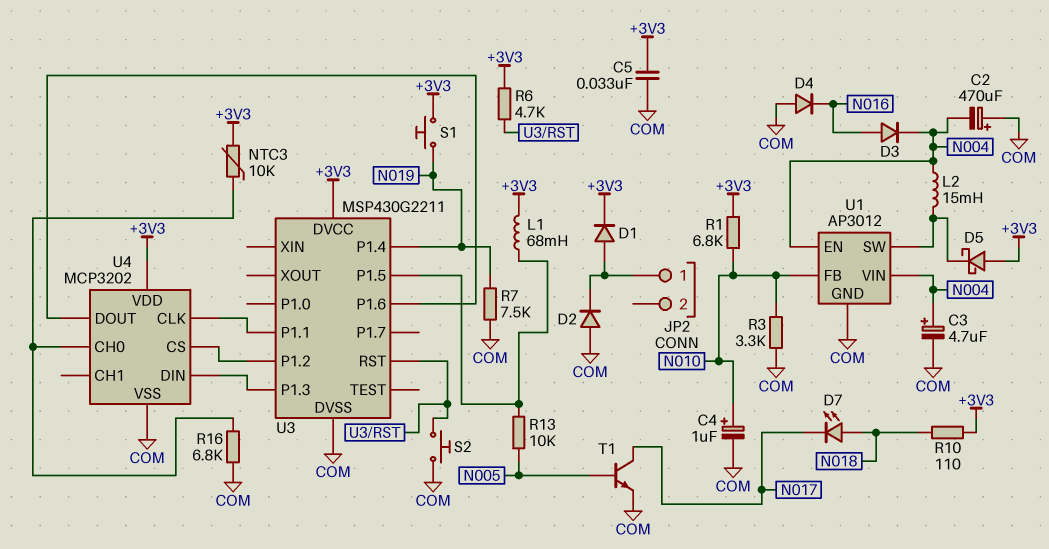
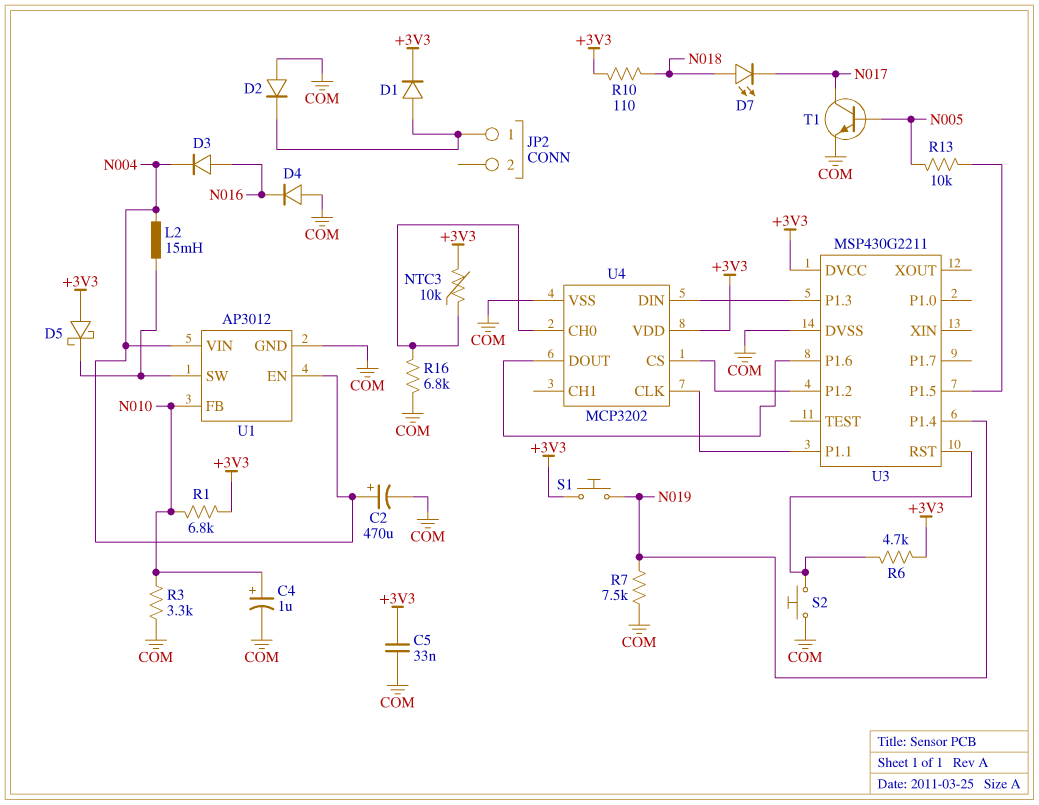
C2: 470uF (plus COM, minus N004) -> 470uF (plus N004, minus COM)
C3: 4.7uF (plus N004, minus COM) -> none
L1: 68mH (+3V3, U3/P1.5) -> none

